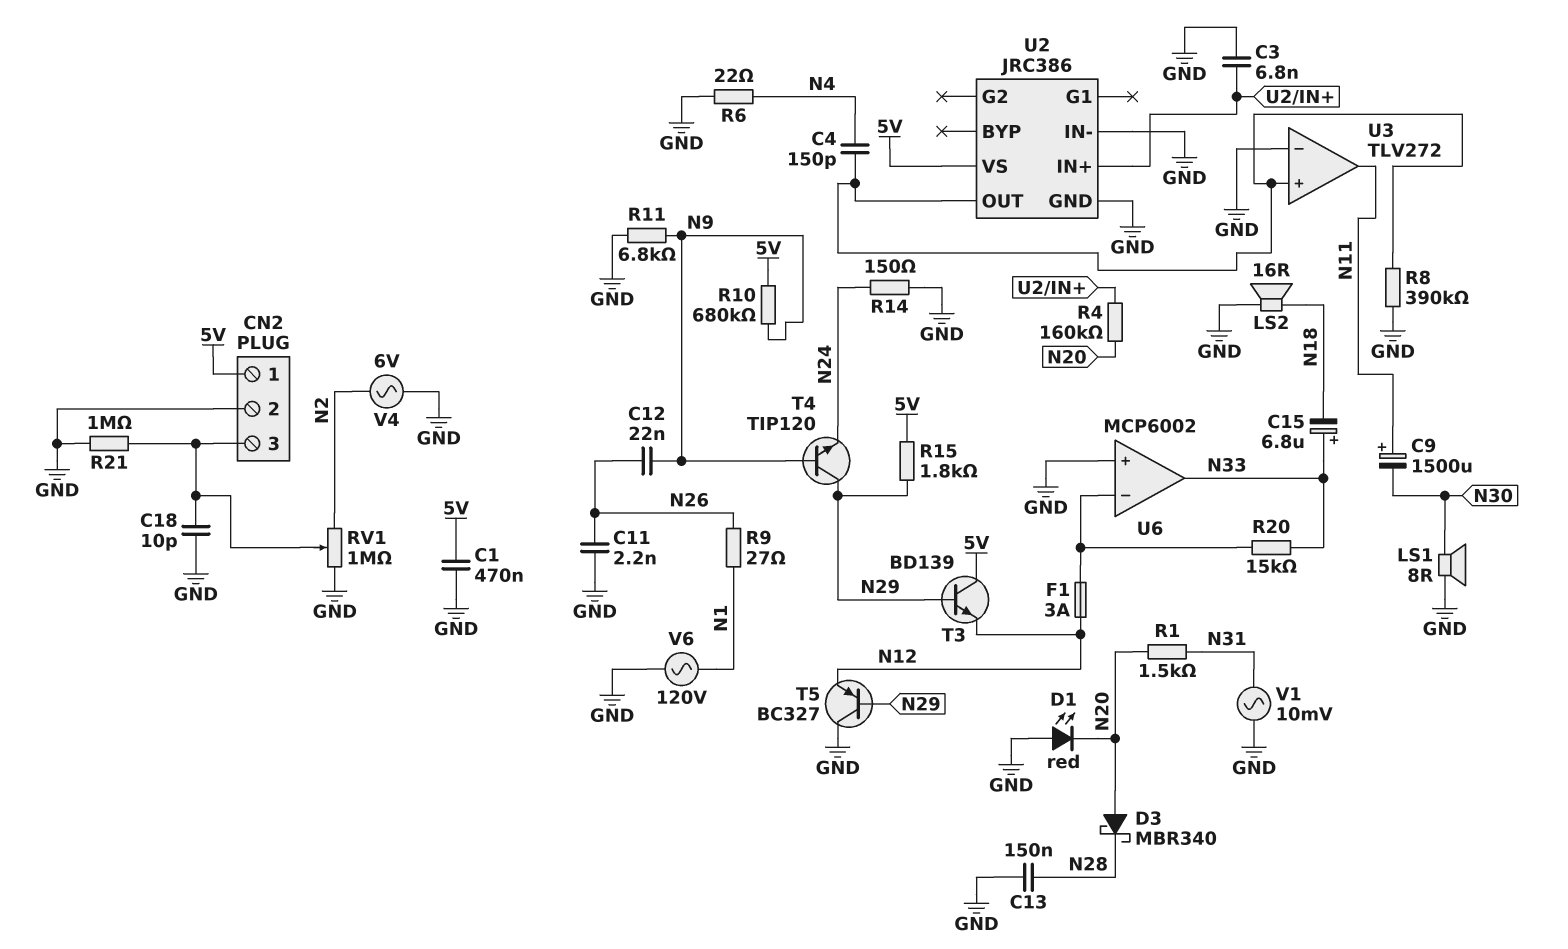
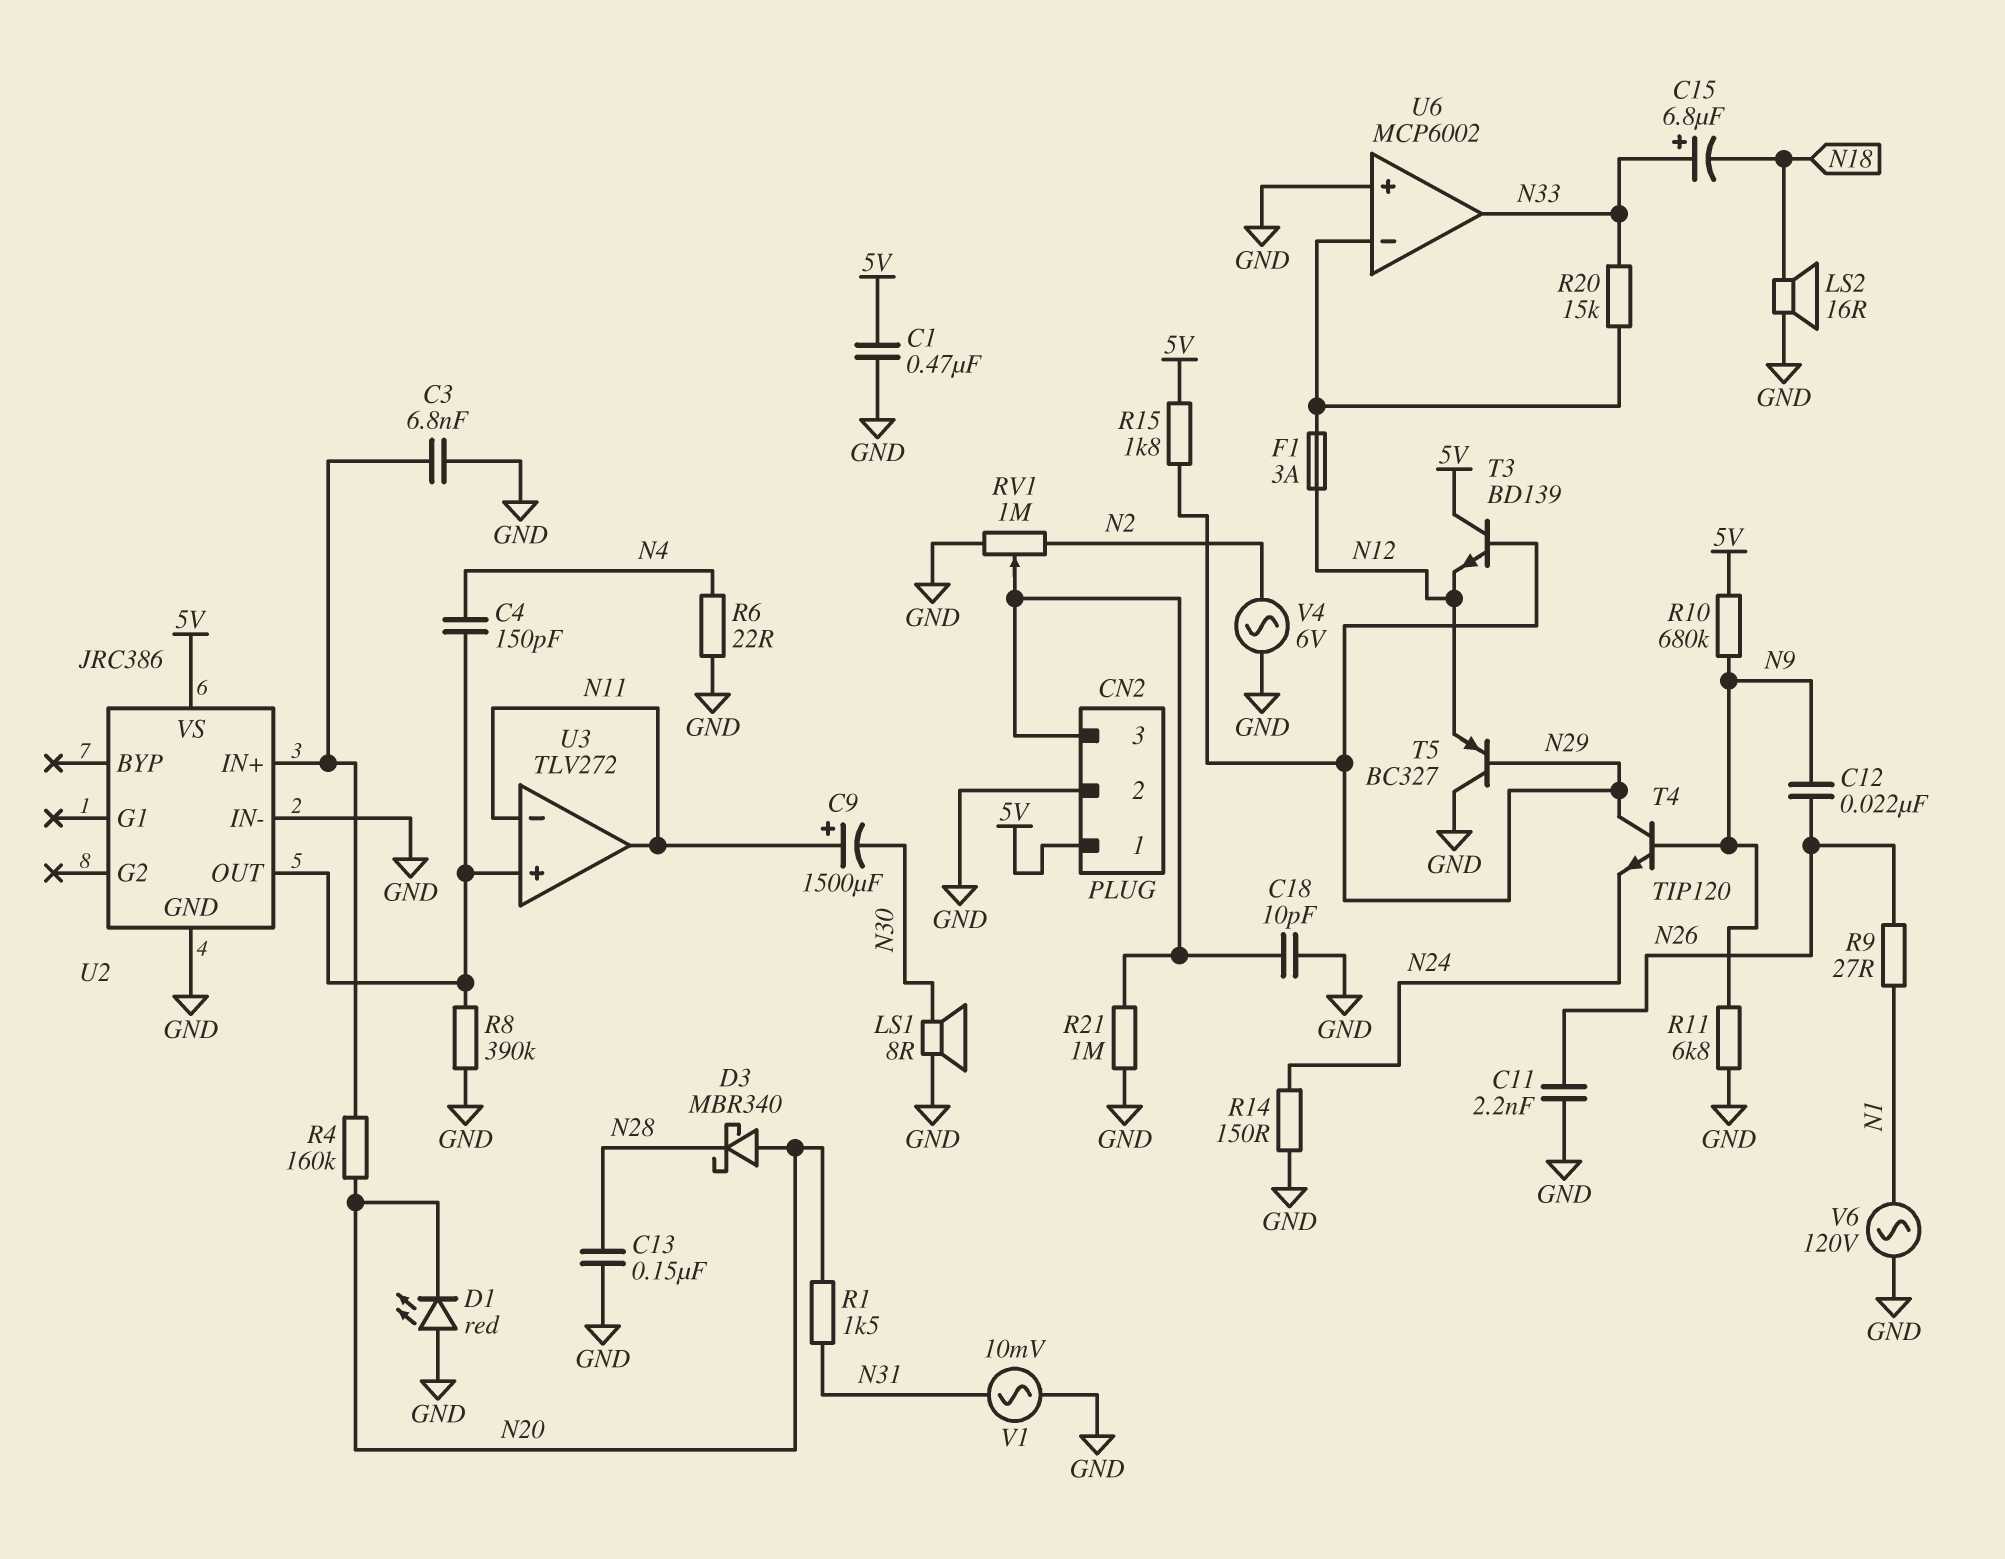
U3 pin in-: GND -> N11

